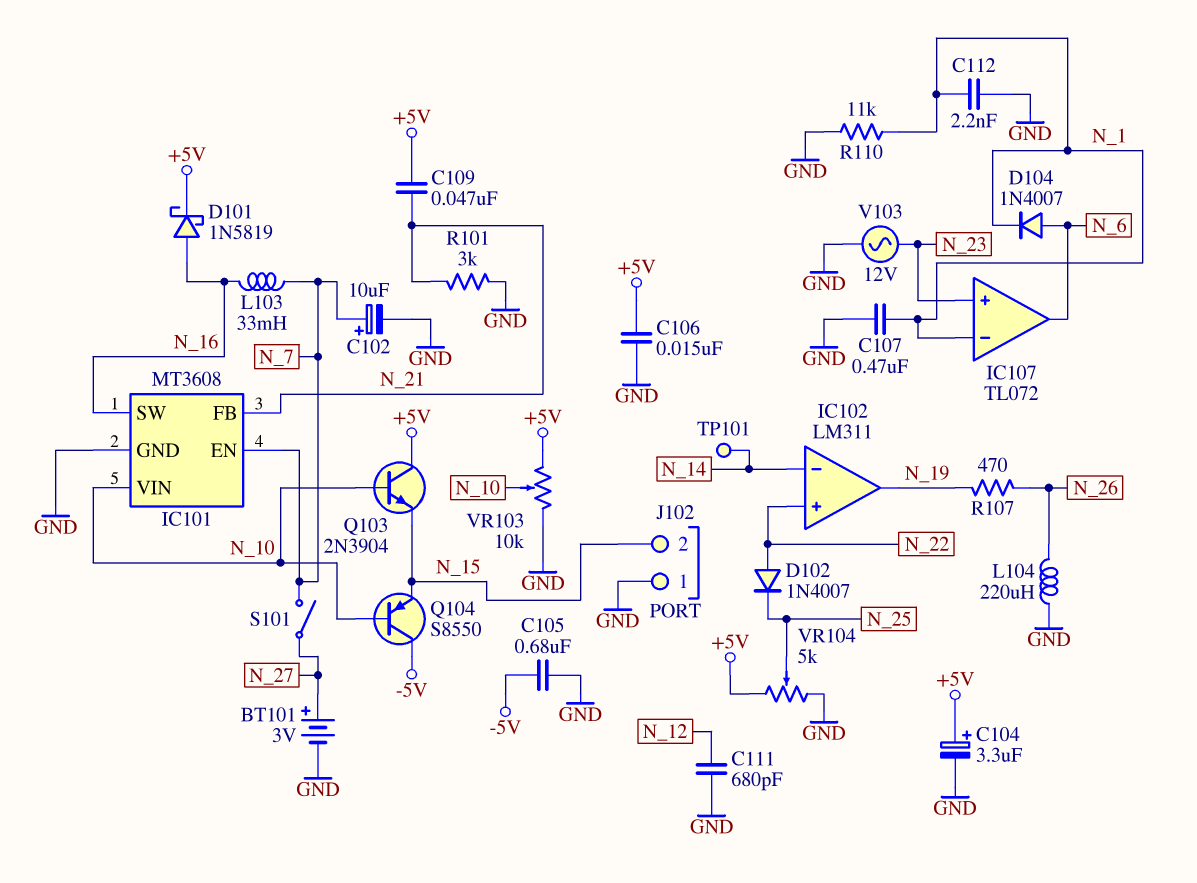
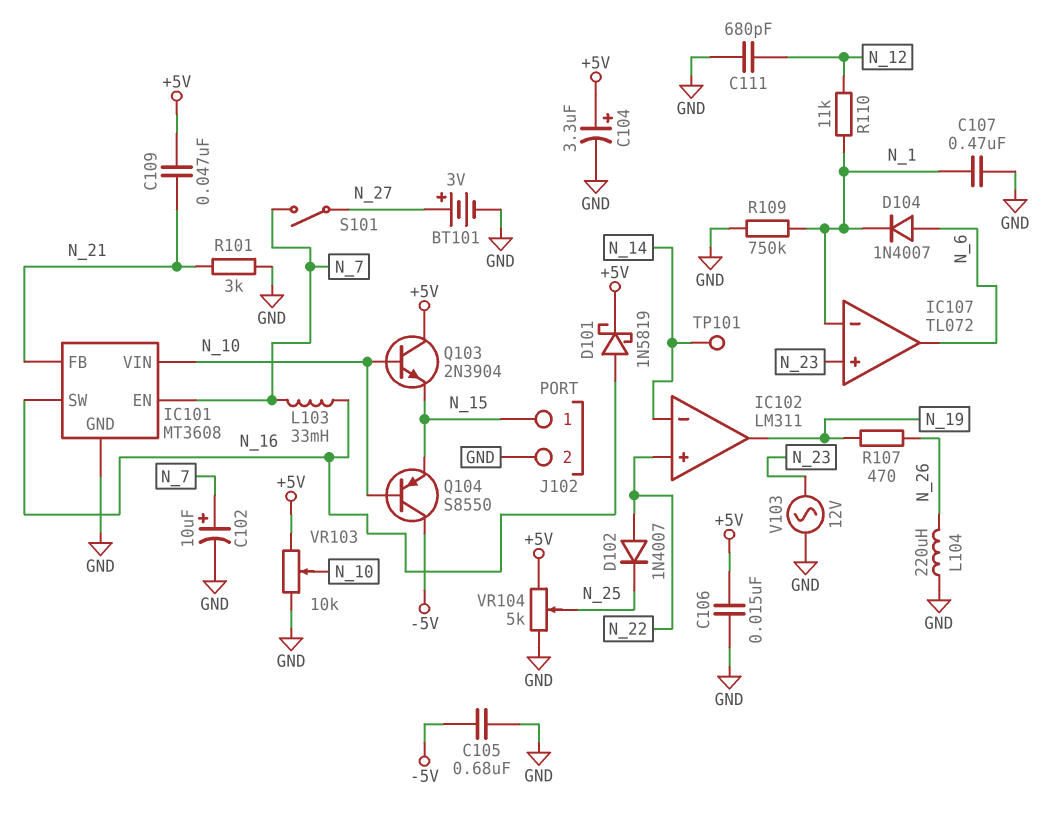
C112: 2.2nF (GND, N_1) -> none
J102 pin 1: GND -> N_15
J102 pin 2: N_15 -> GND
R109: none -> 750k (GND, N_1)
R110: 11k (GND, N_1) -> 11k (N_1, N_12)

